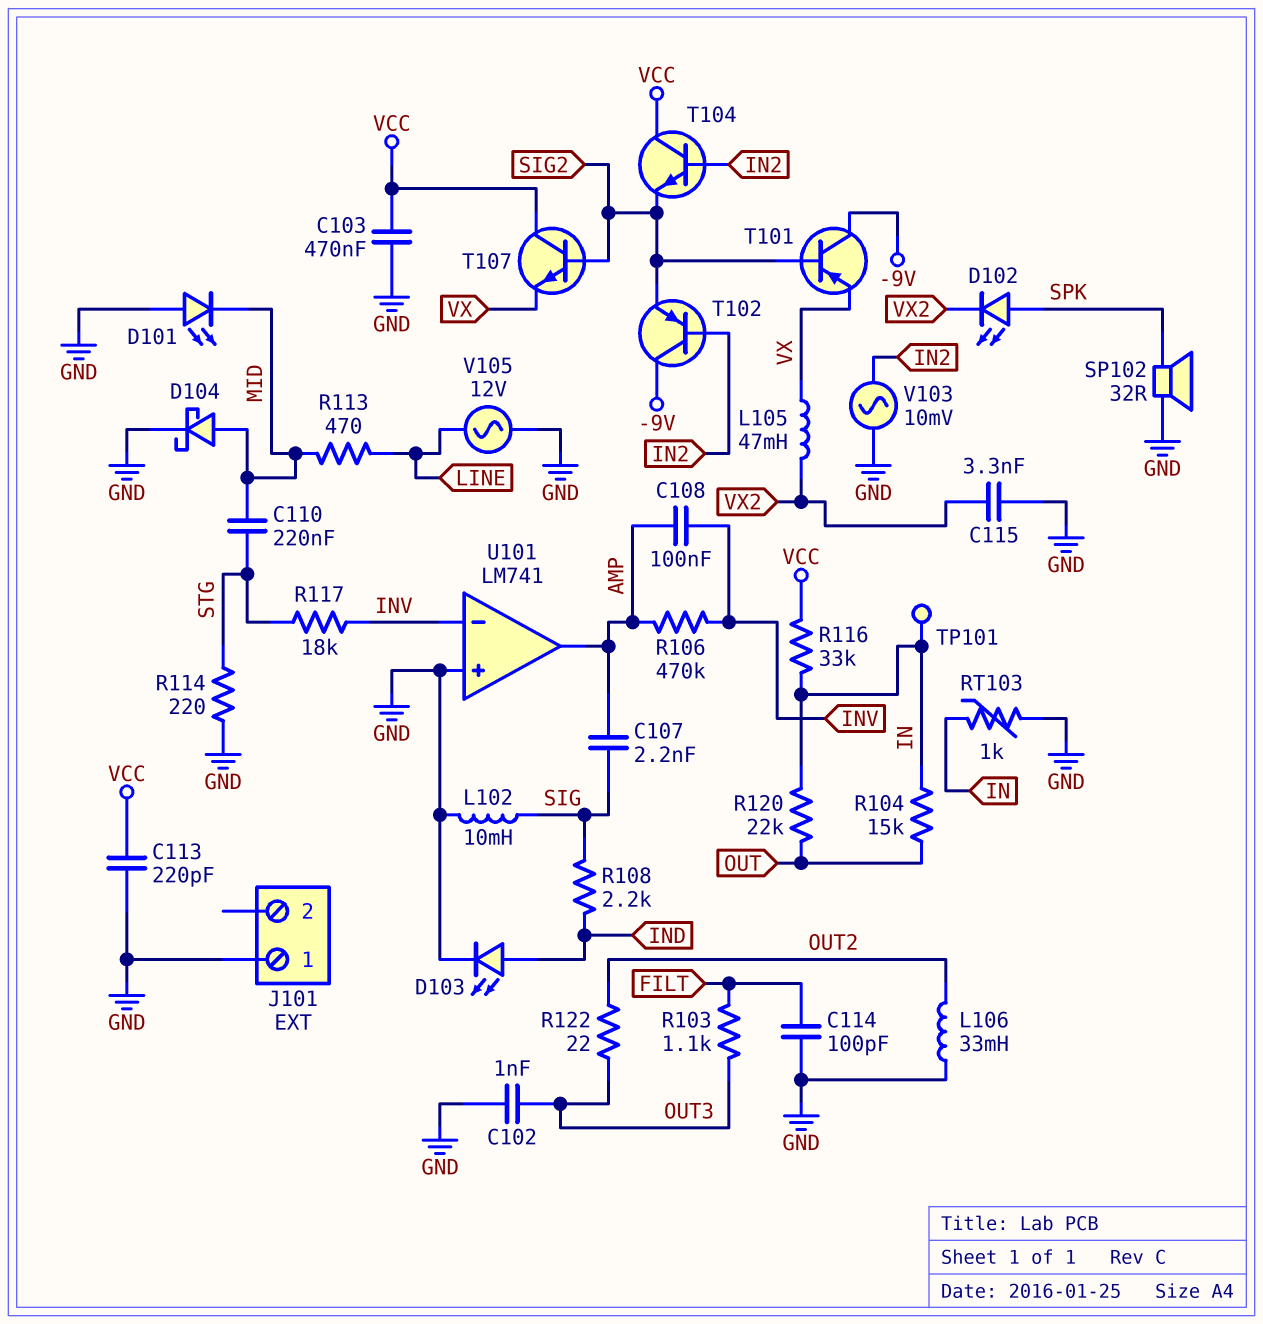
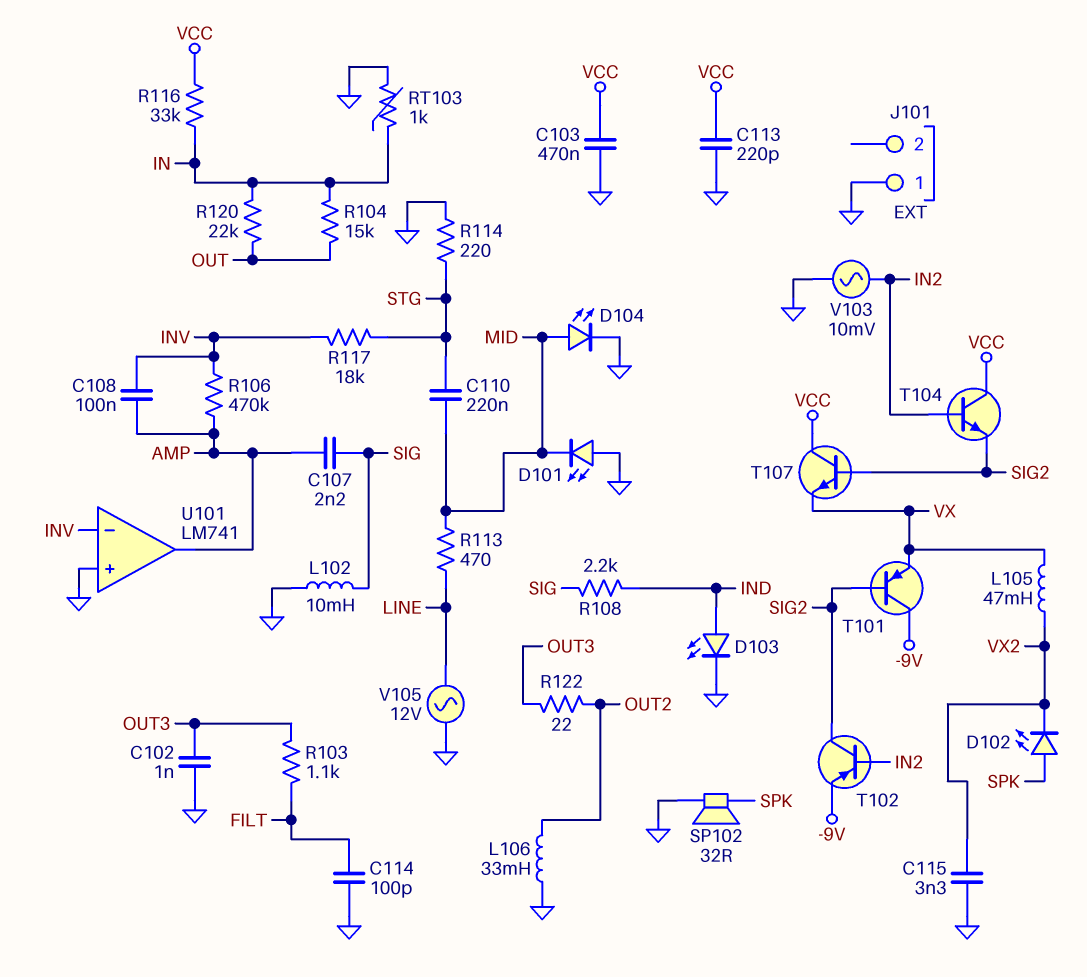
D104: schottky (A MID, K GND) -> LED (A MID, K GND)
T102: PNP (B IN2, C -9V, E SIG2) -> PNP (B IN2, C SIG2, E -9V)
TP101: test point (IN) -> none

